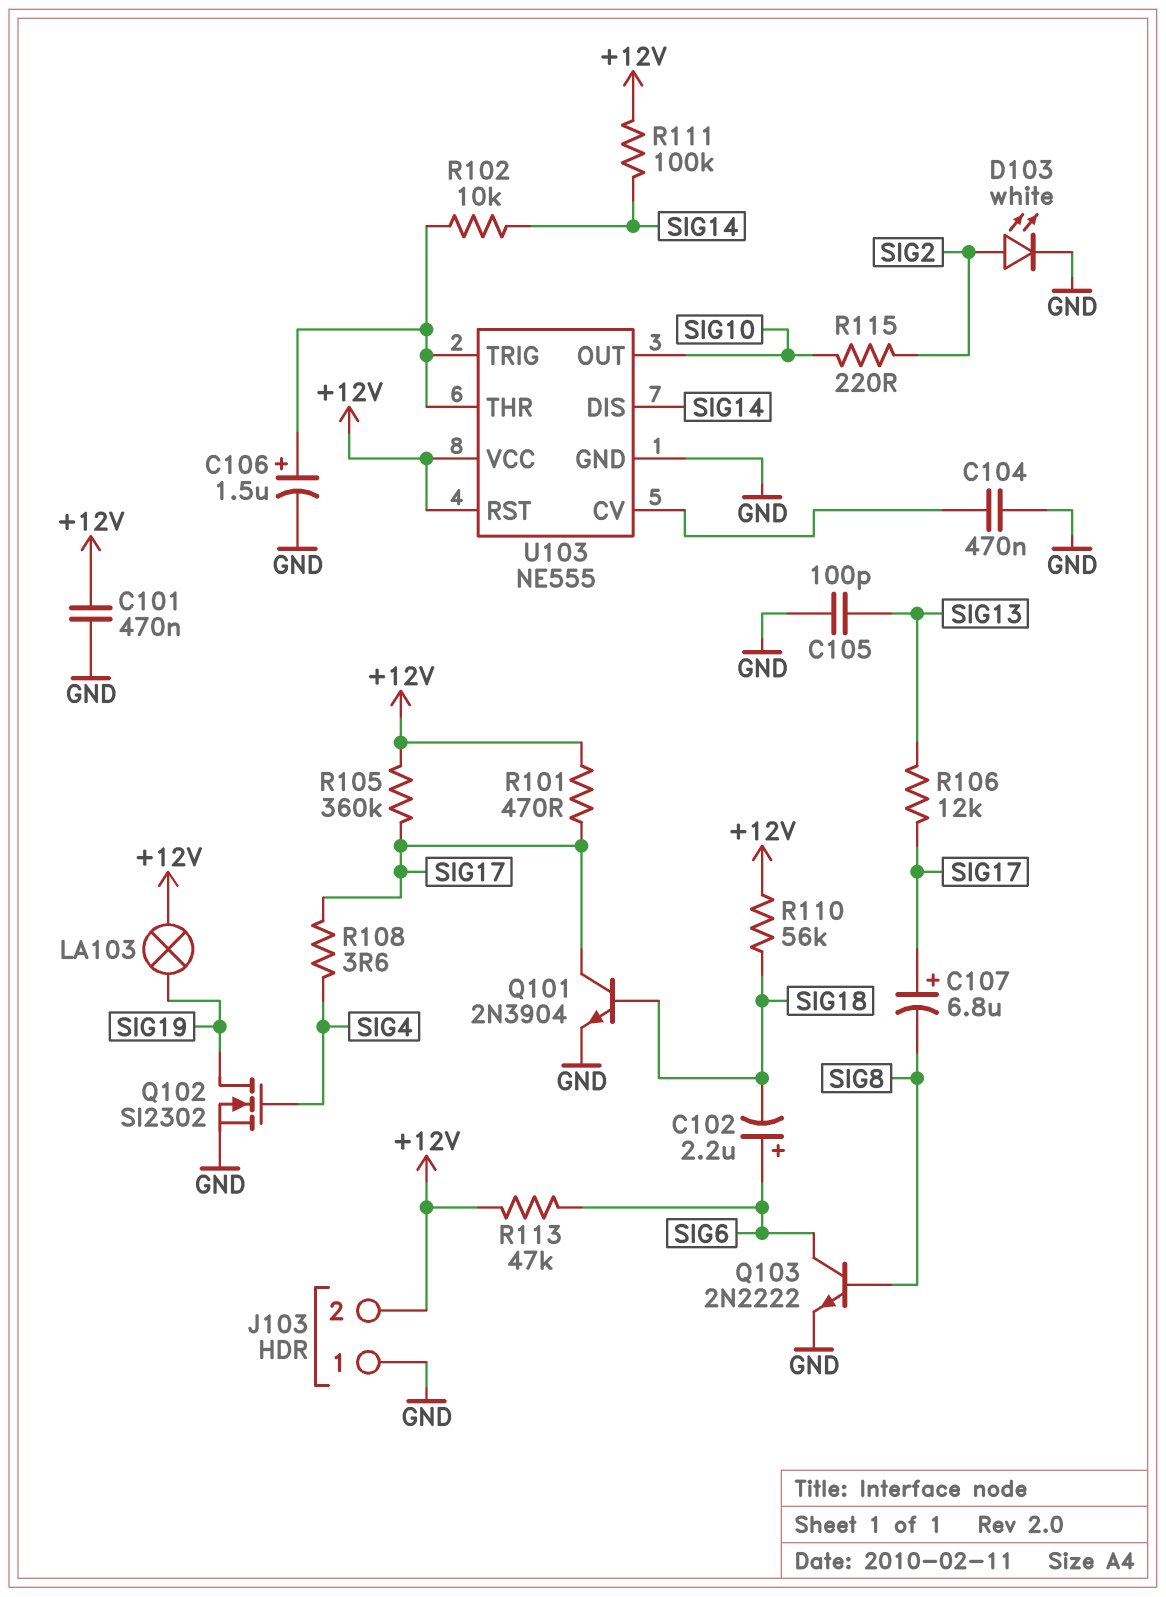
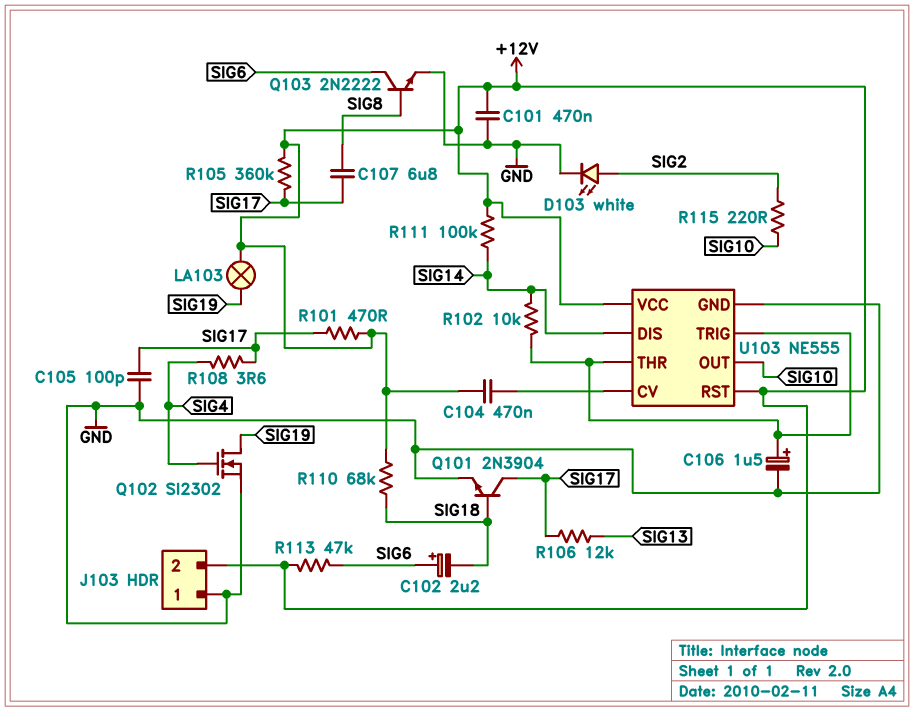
C104: 470nF (GND, U103/CV) -> 470nF (+12V, U103/CV)
C105: 100pF (GND, SIG13) -> 100pF (GND, SIG17)
C107: 6.8uF (plus SIG17, minus SIG8) -> 6.8uF (SIG8, SIG17)
R110: 56k (+12V, SIG18) -> 68k (+12V, SIG18)

